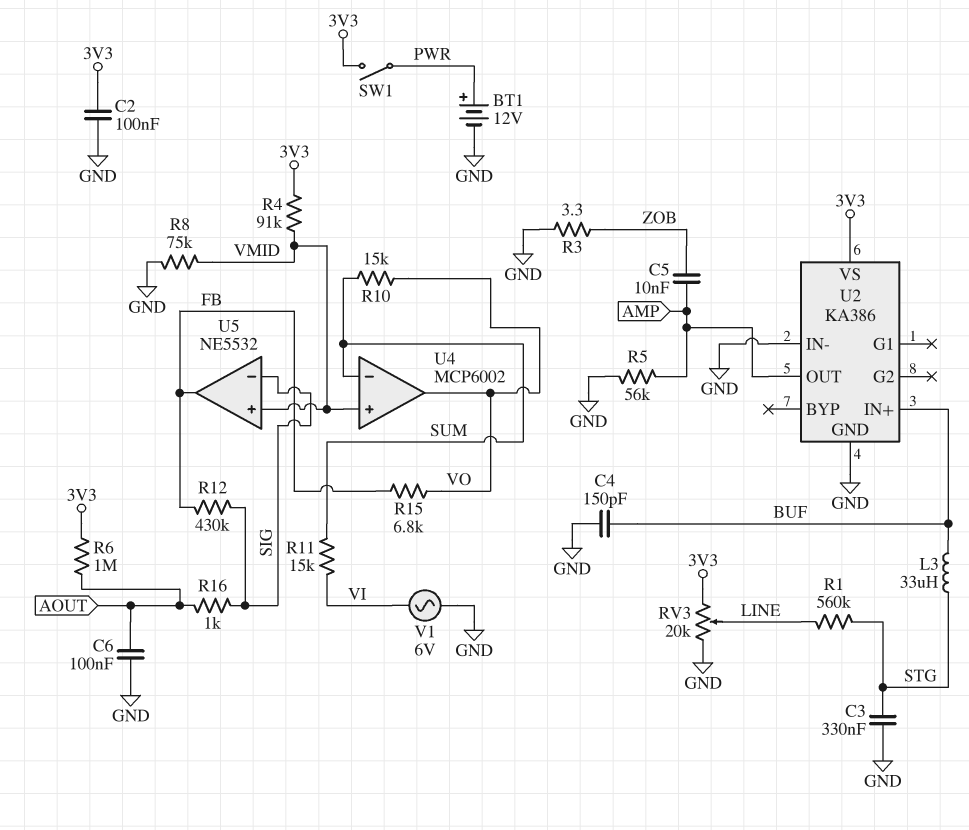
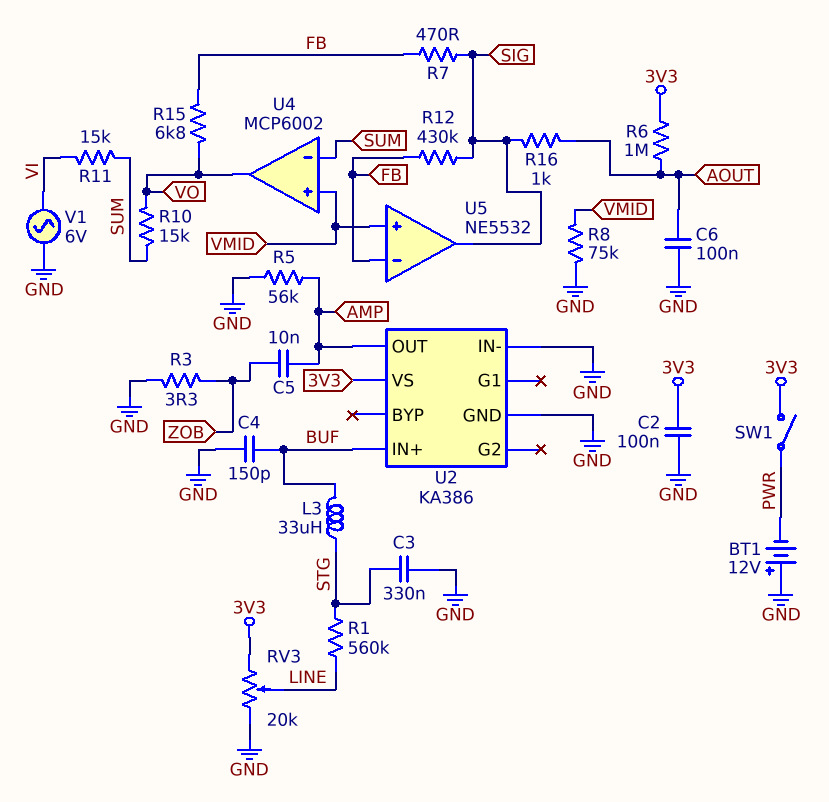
BT1: 12V (plus PWR, minus GND) -> 12V (plus GND, minus PWR)
R4: 91k (3V3, VMID) -> none
R7: none -> 470 (FB, SIG)
U5 pin in-: SIG -> FB
U5 pin out: FB -> SIG

